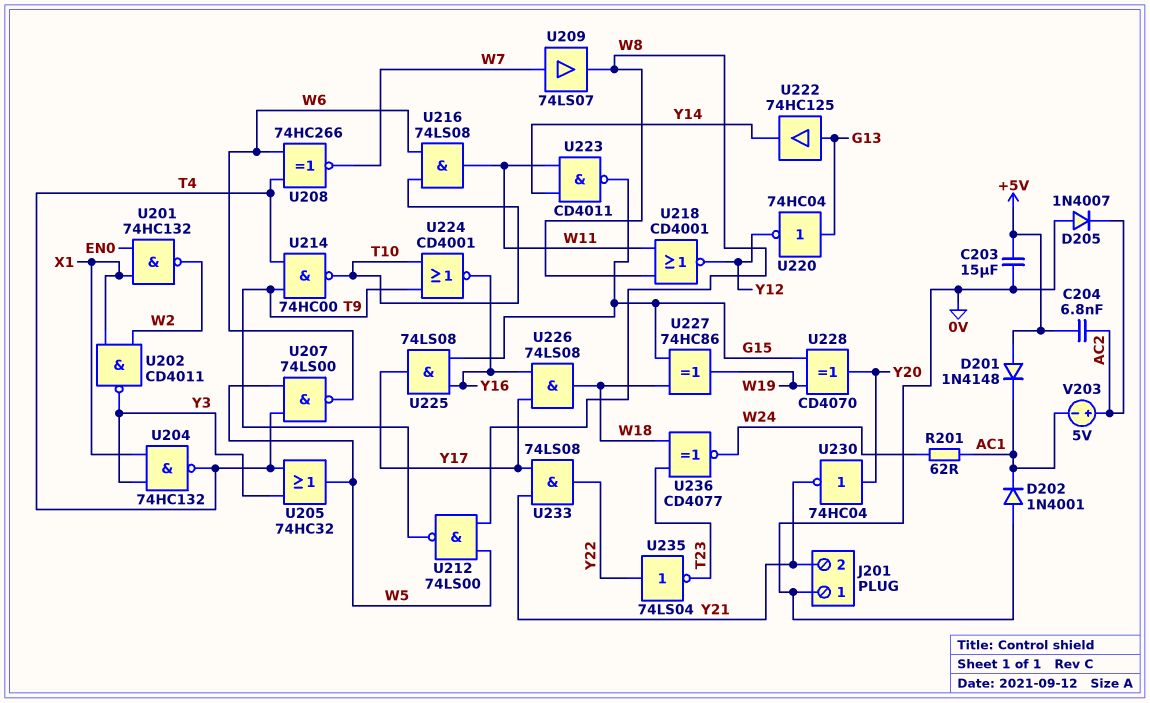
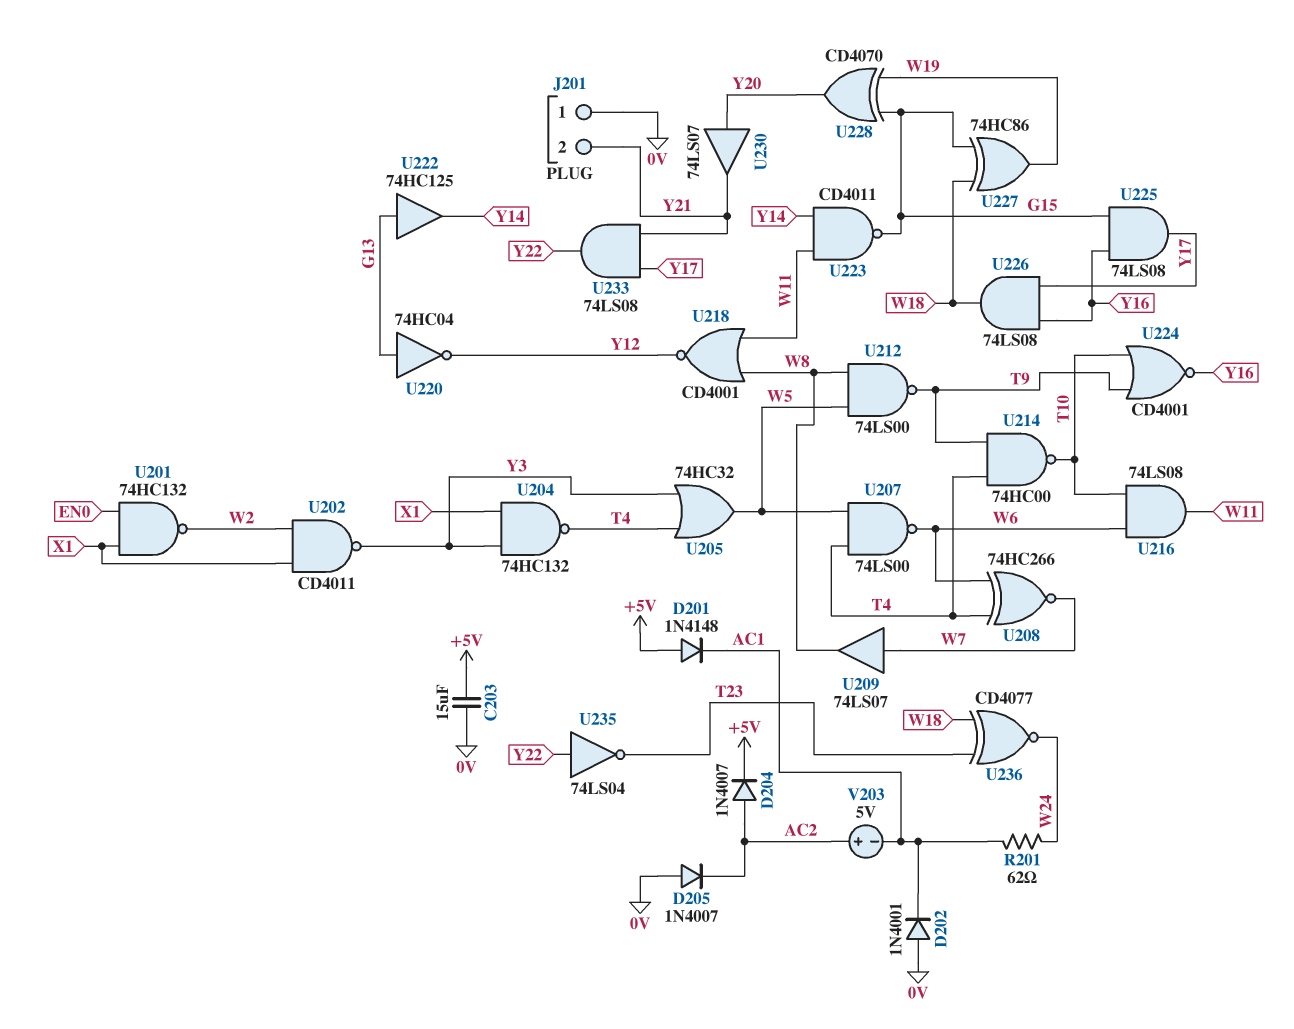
C204: 6.8nF (+5V, AC2) -> none
D204: none -> diode 1N4007 (A AC2, K +5V)
U230: NOT 74HC04 (in Y20, out Y21) -> buffer 74LS07 (in Y20, out Y21)

